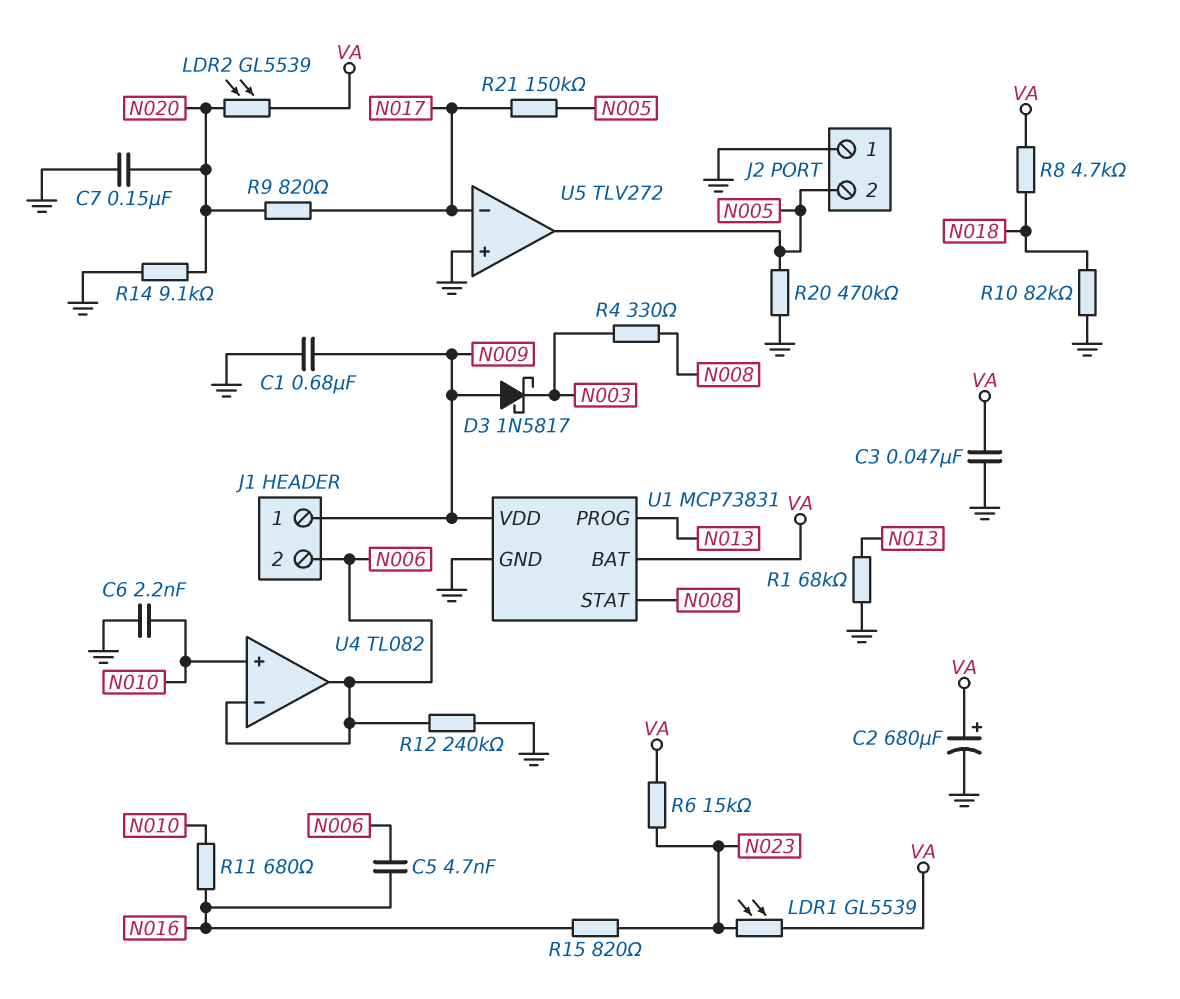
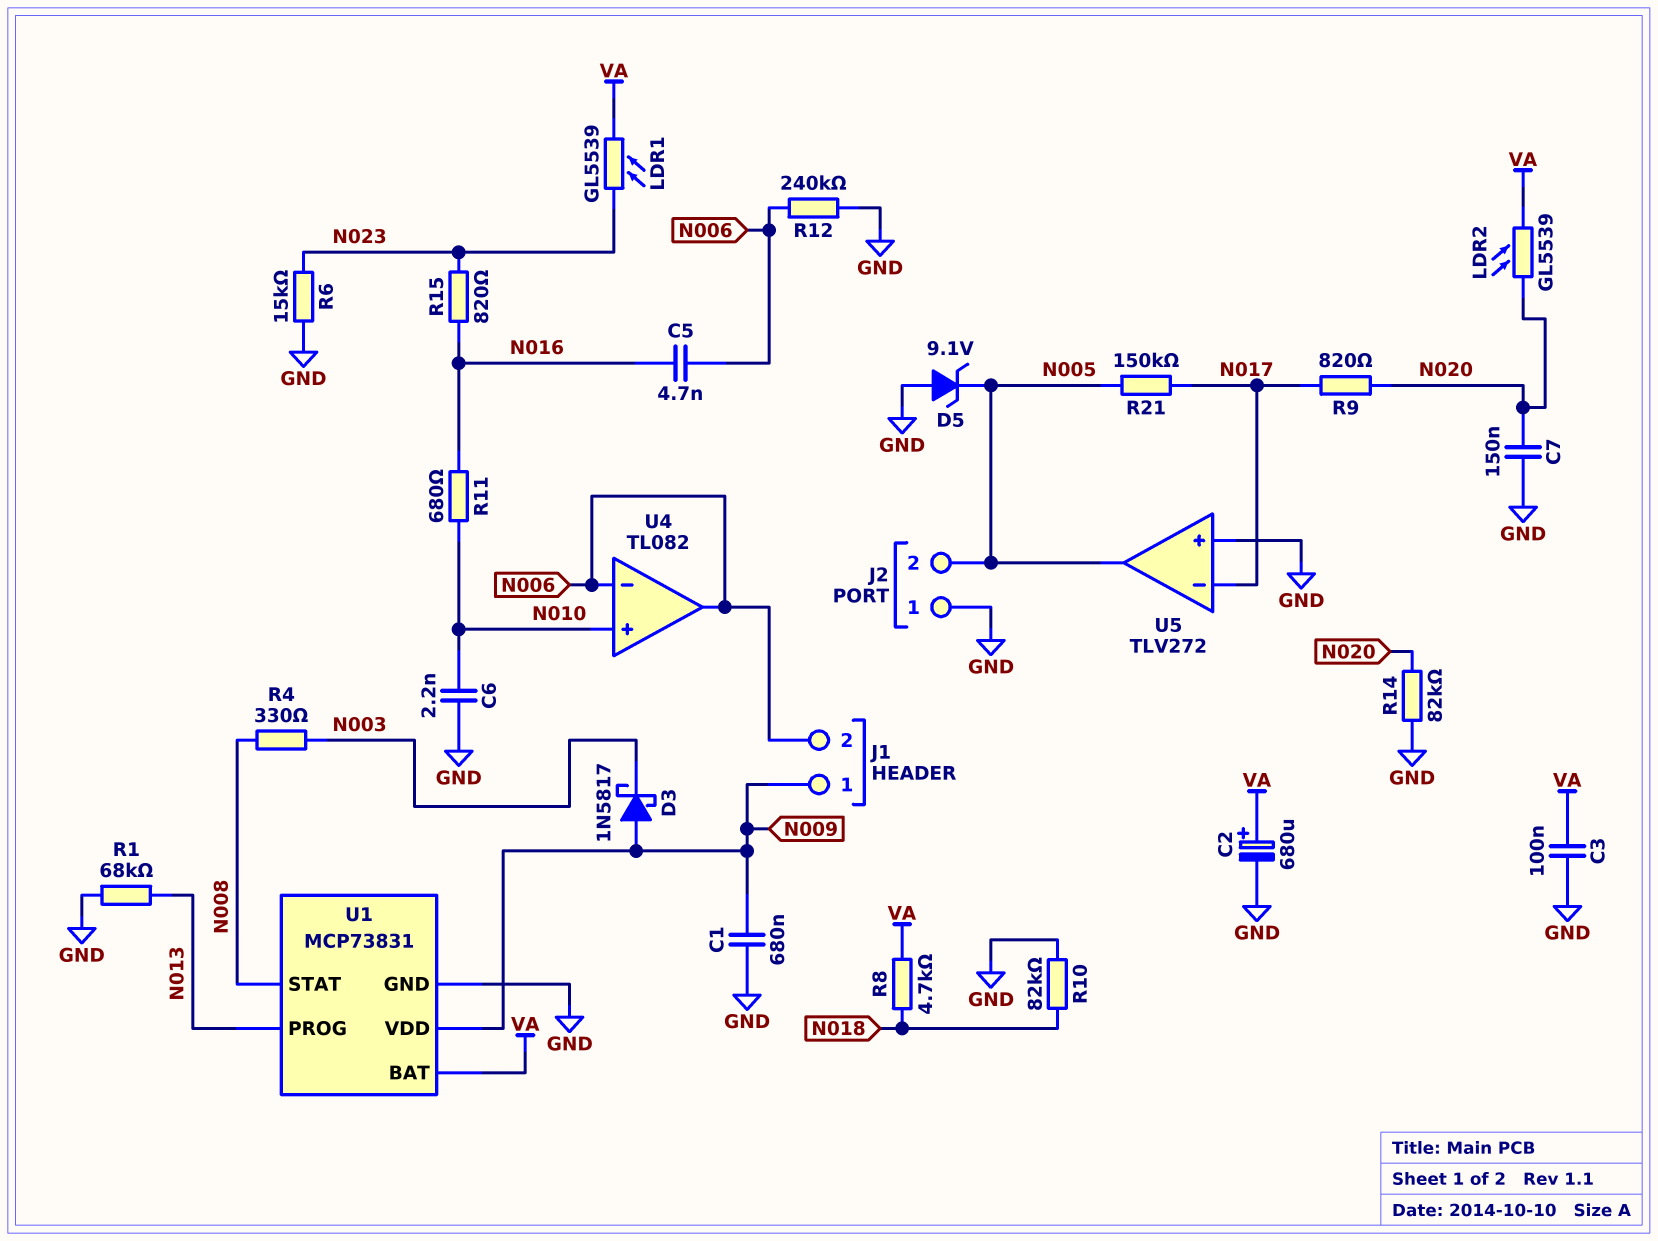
C3: 47nF (GND, VA) -> 100nF (GND, VA)
D5: none -> zener 9.1V (A GND, K N005)
R6: 15k (N023, VA) -> 15k (GND, N023)
R14: 9.1k (GND, N020) -> 82k (GND, N020)
R20: 470k (GND, N005) -> none

